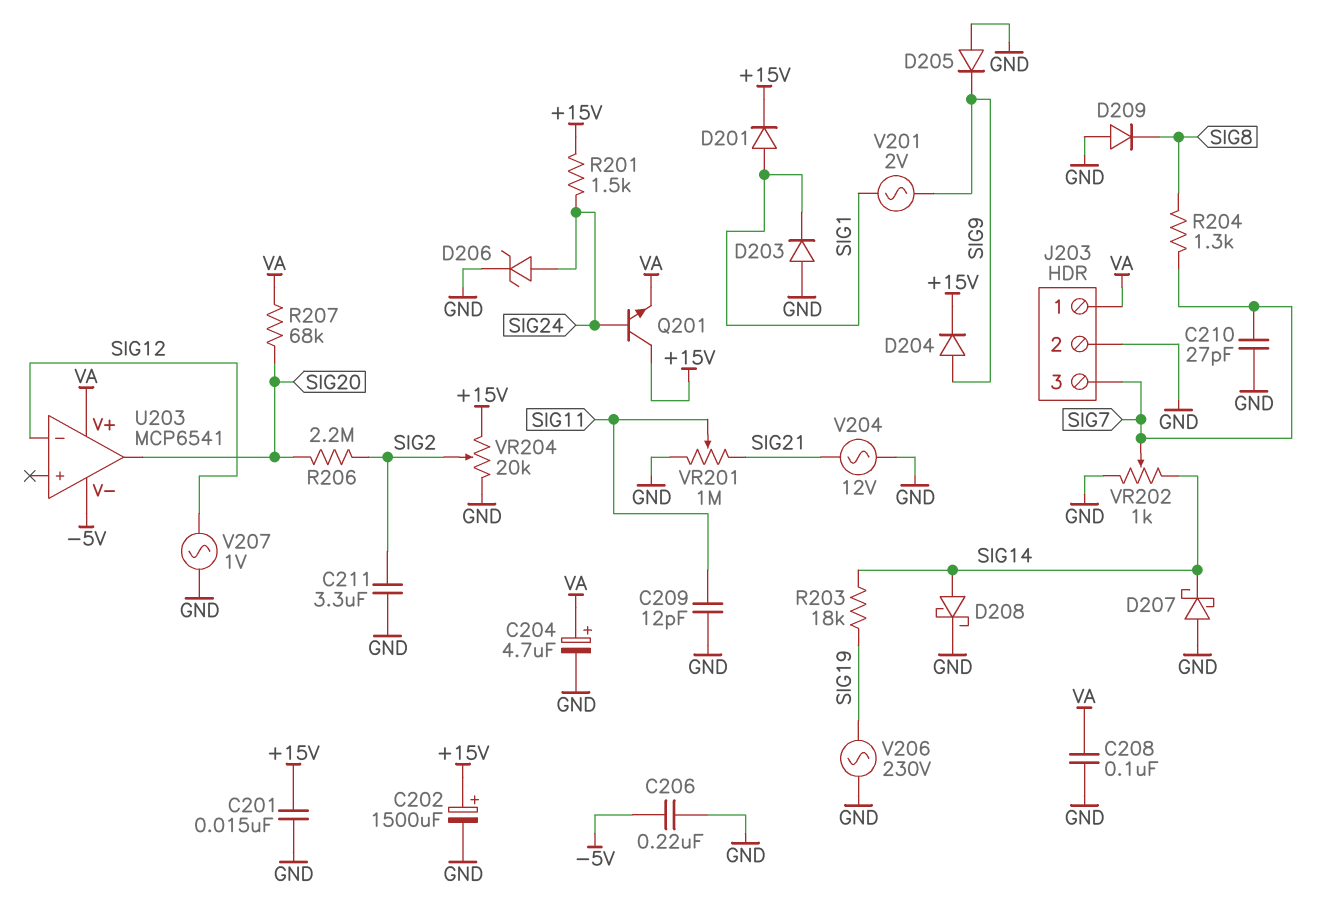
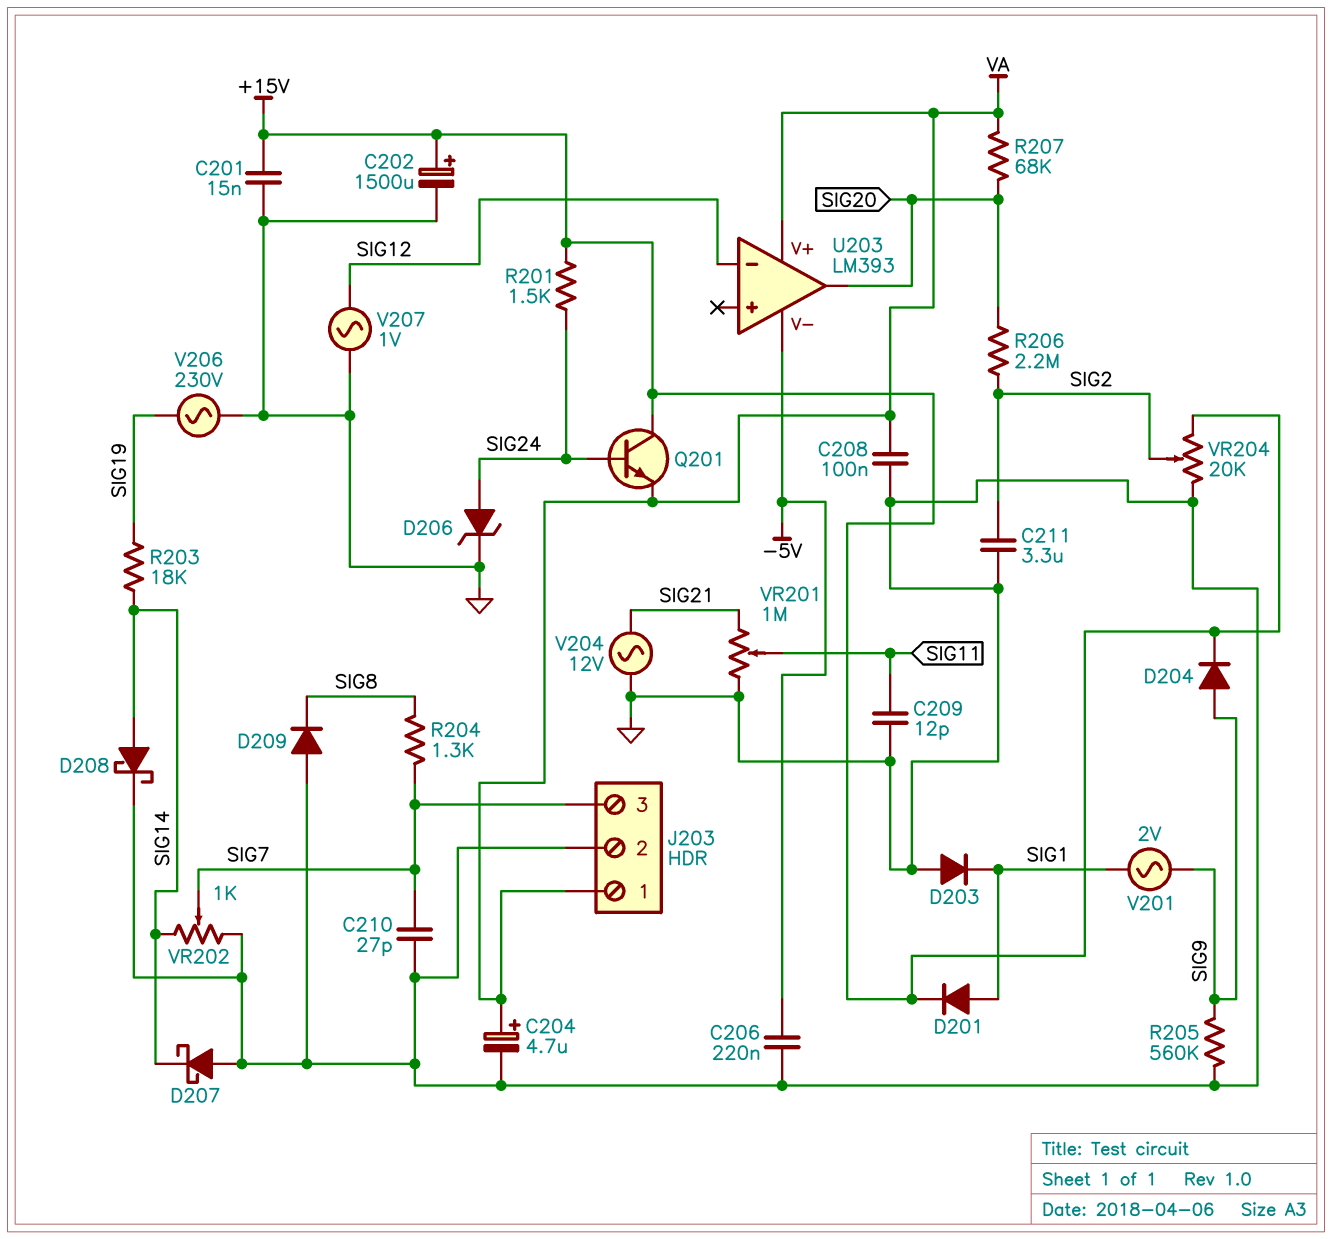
D205: diode (A GND, K SIG9) -> none
R205: none -> 560k (GND, SIG9)
U203: MCP6541 -> LM393

